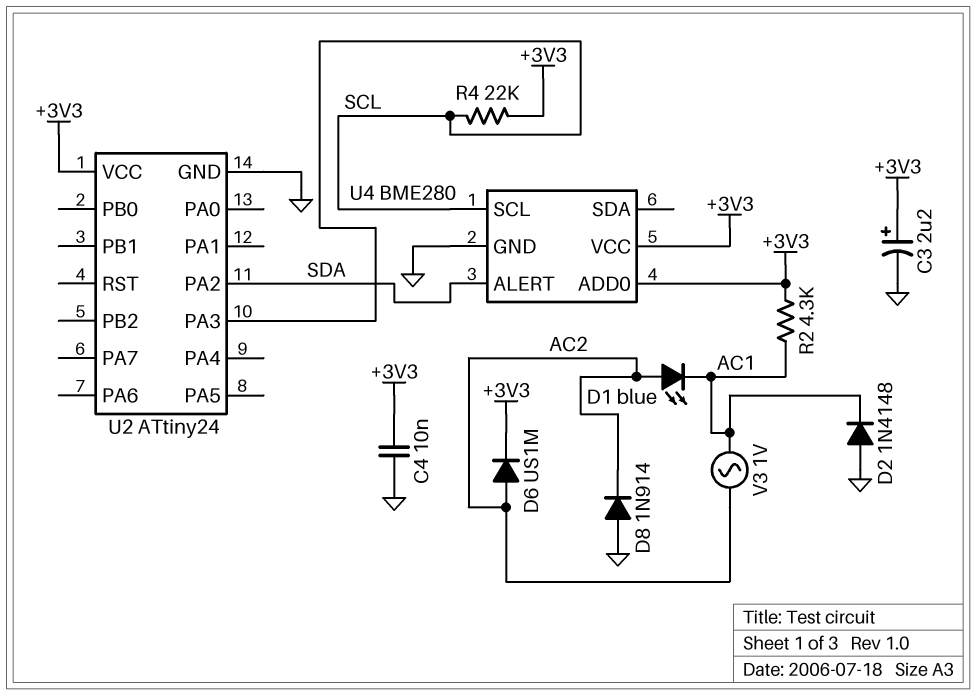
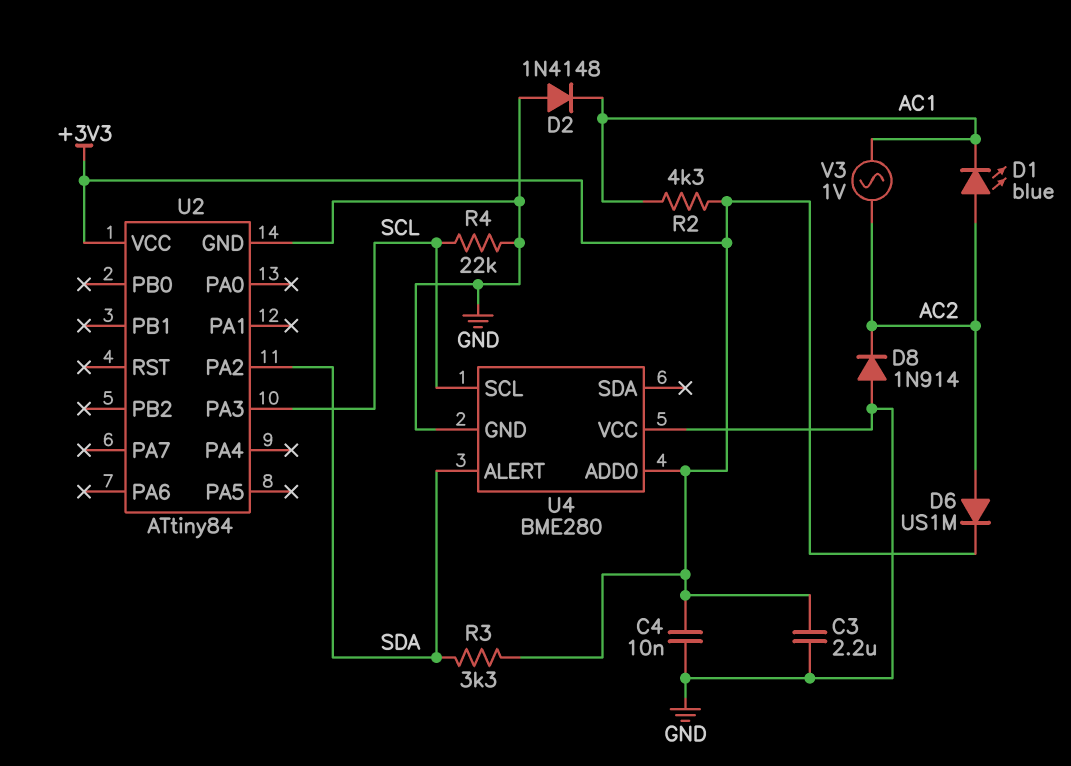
C3: 2.2uF (plus +3V3, minus GND) -> 2.2uF (+3V3, GND)
R3: none -> 3.3k (+3V3, SDA)
R4: 22k (+3V3, SCL) -> 22k (GND, SCL)
U2: ATtiny24 -> ATtiny84
U4 pin VCC: +3V3 -> GND

